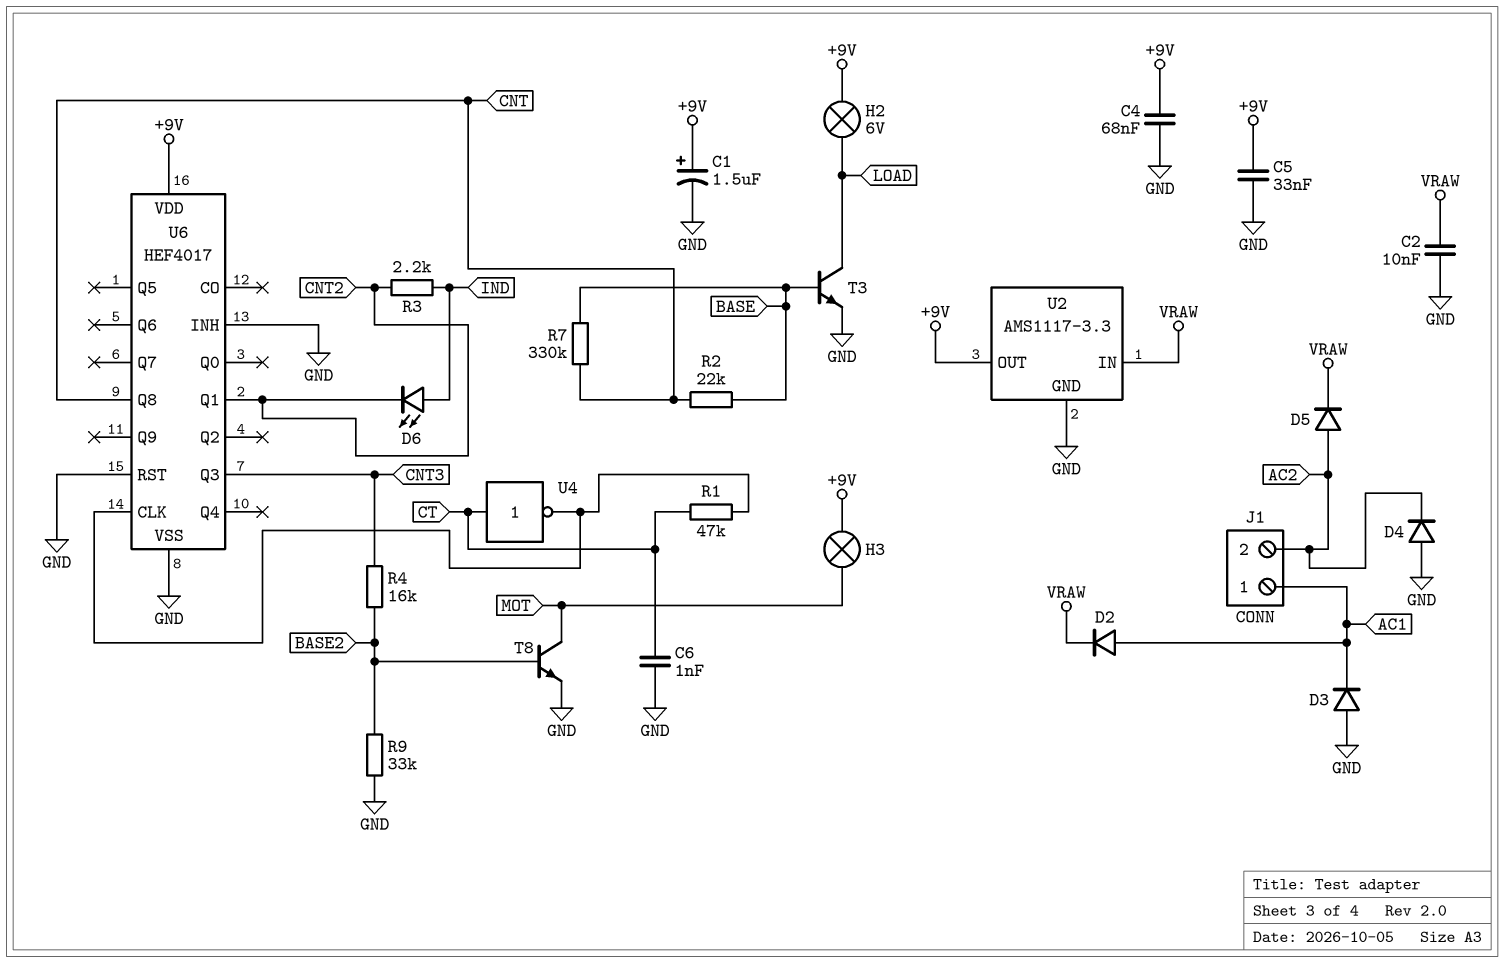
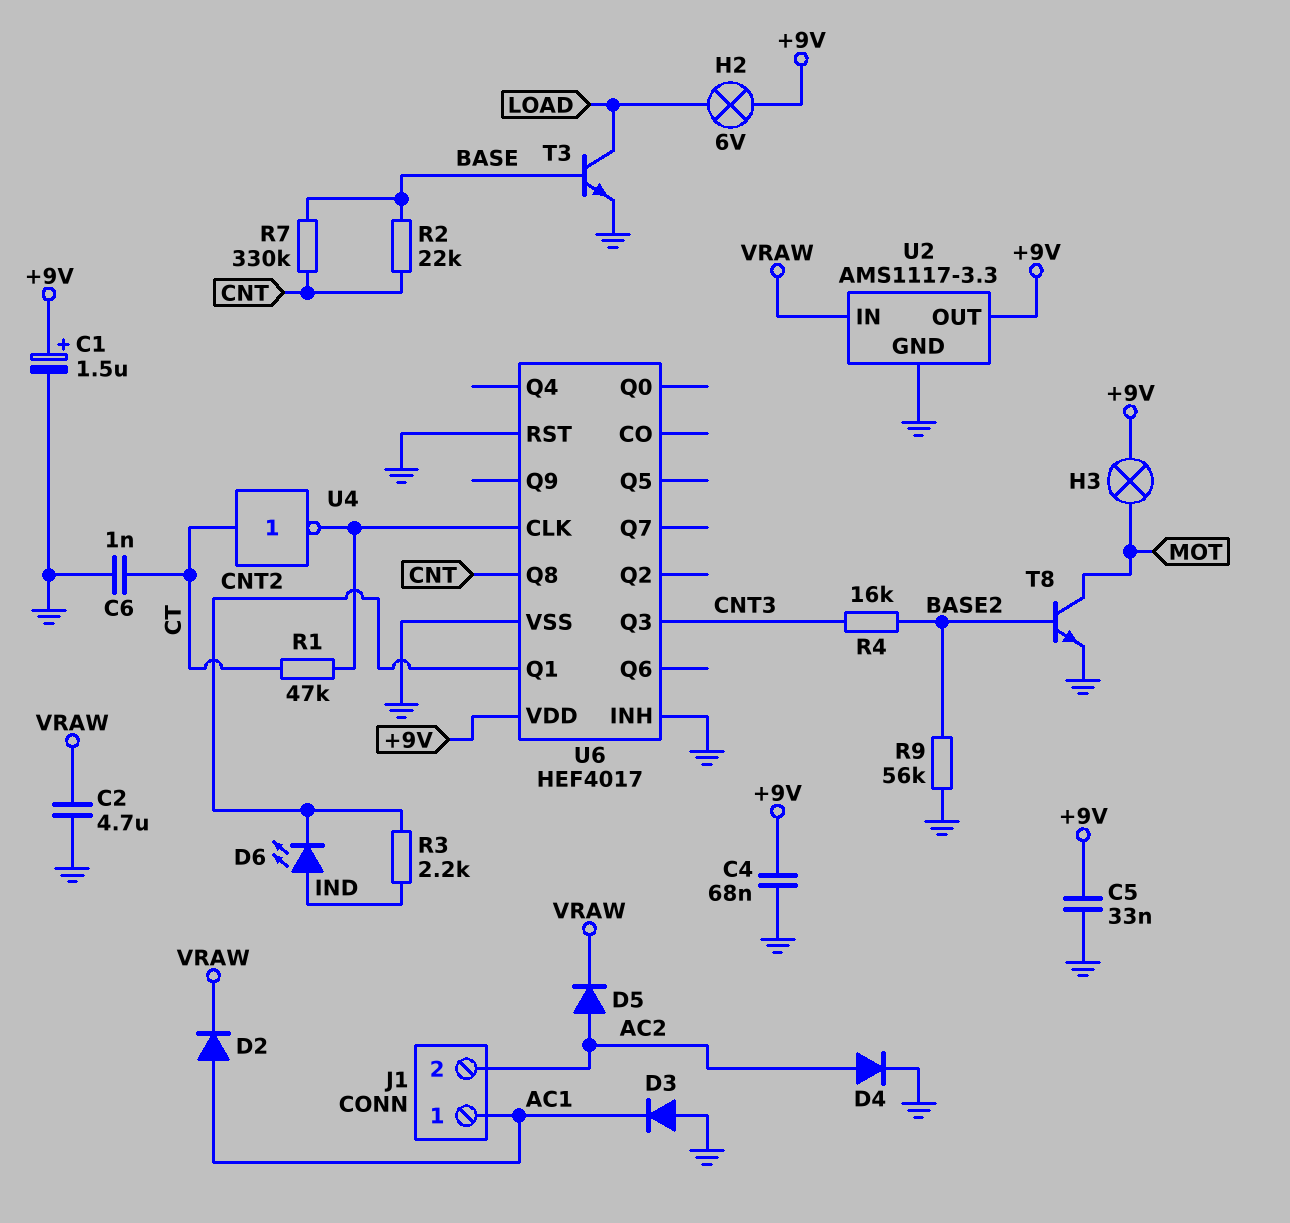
C2: 10nF (GND, VRAW) -> 4.7uF (GND, VRAW)
D4: diode (A GND, K AC2) -> diode (A AC2, K GND)
R9: 33k (BASE2, GND) -> 56k (BASE2, GND)

